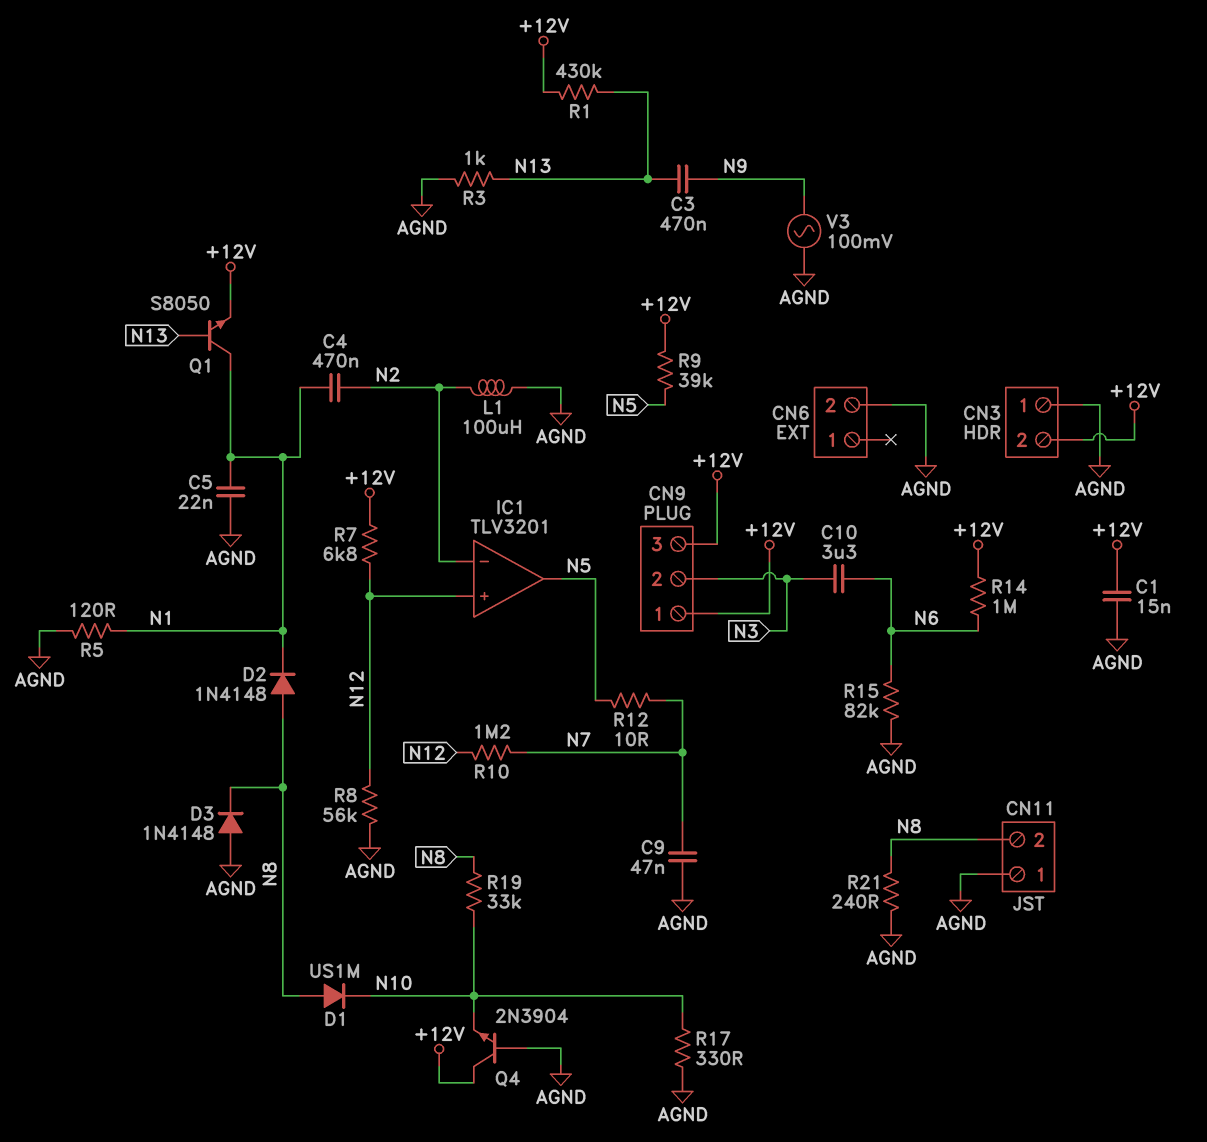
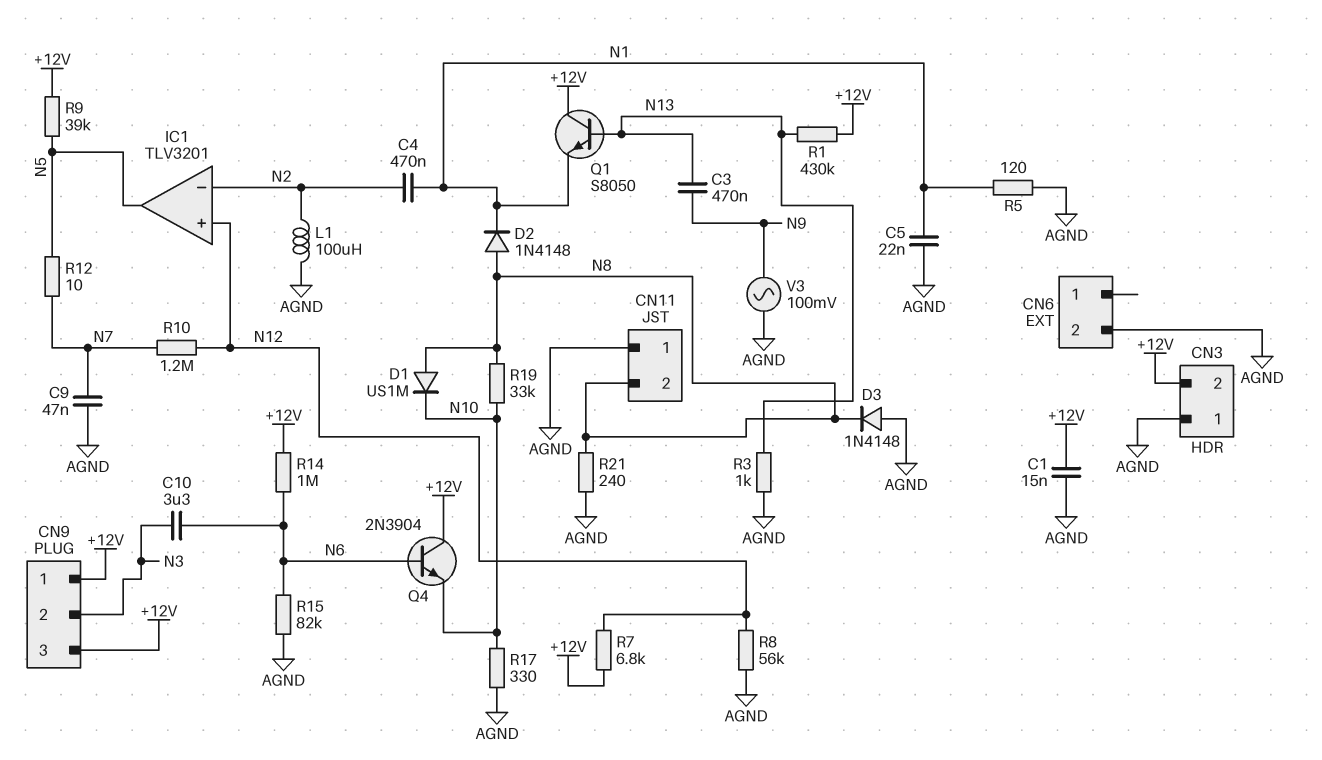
Q1: NPN S8050 (B N13, C N1, E +12V) -> NPN S8050 (B N13, C +12V, E N1)
Q4: NPN 2N3904 (B AGND, C +12V, E N10) -> NPN 2N3904 (B N6, C +12V, E N10)

